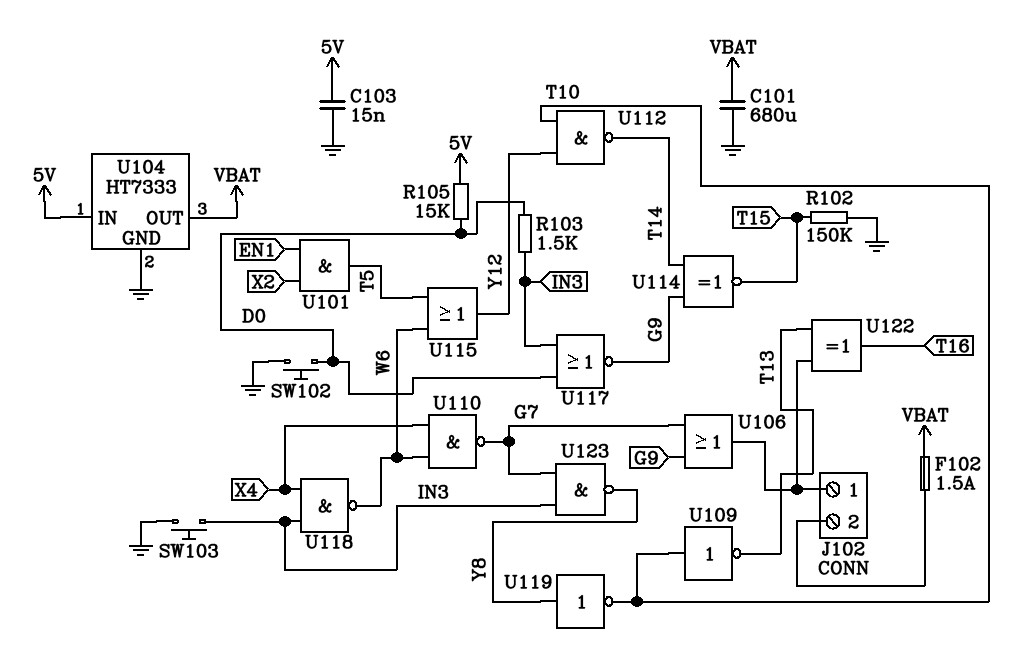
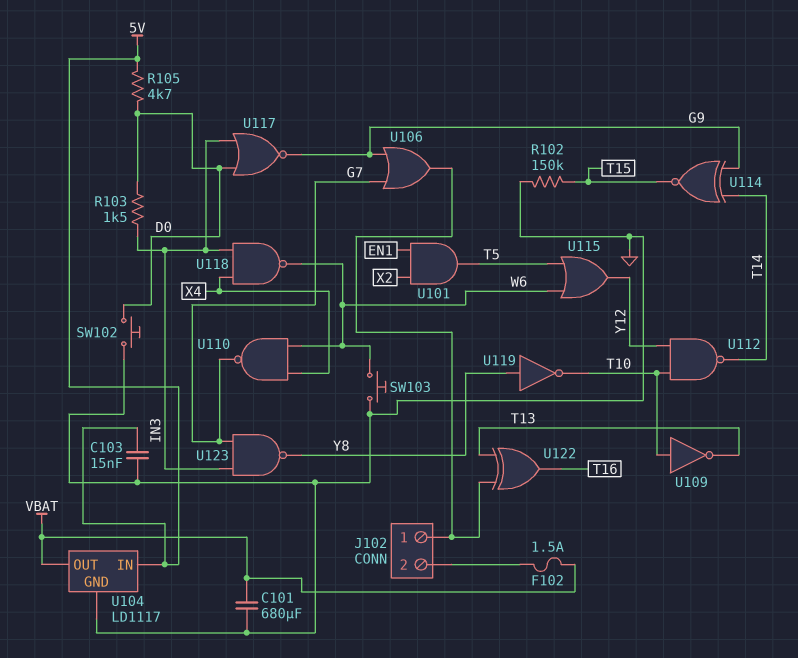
R105: 15k (5V, D0) -> 4.7k (5V, D0)
SW103: button (GND, IN3) -> button (GND, W6)
U104: HT7333 -> LD1117

